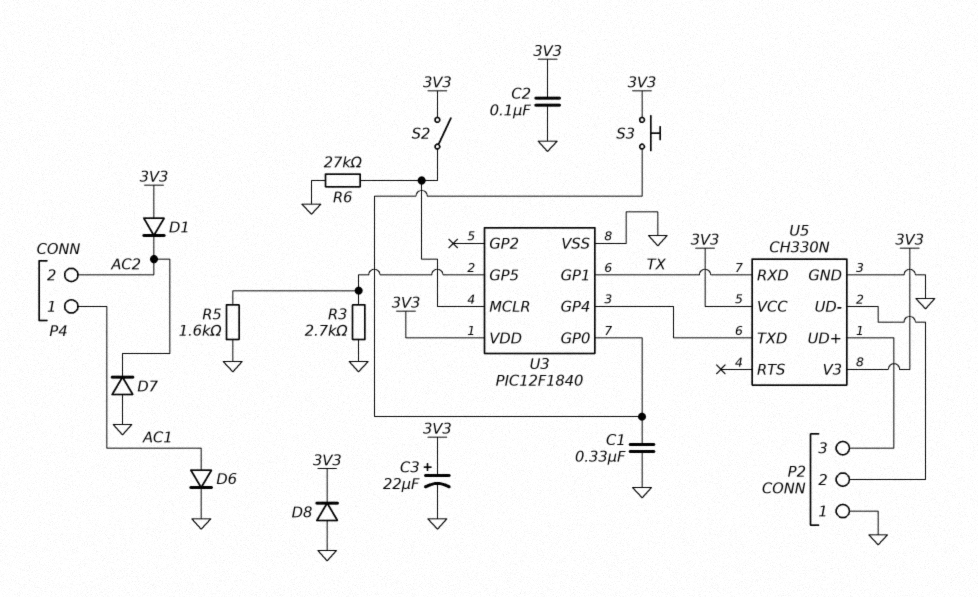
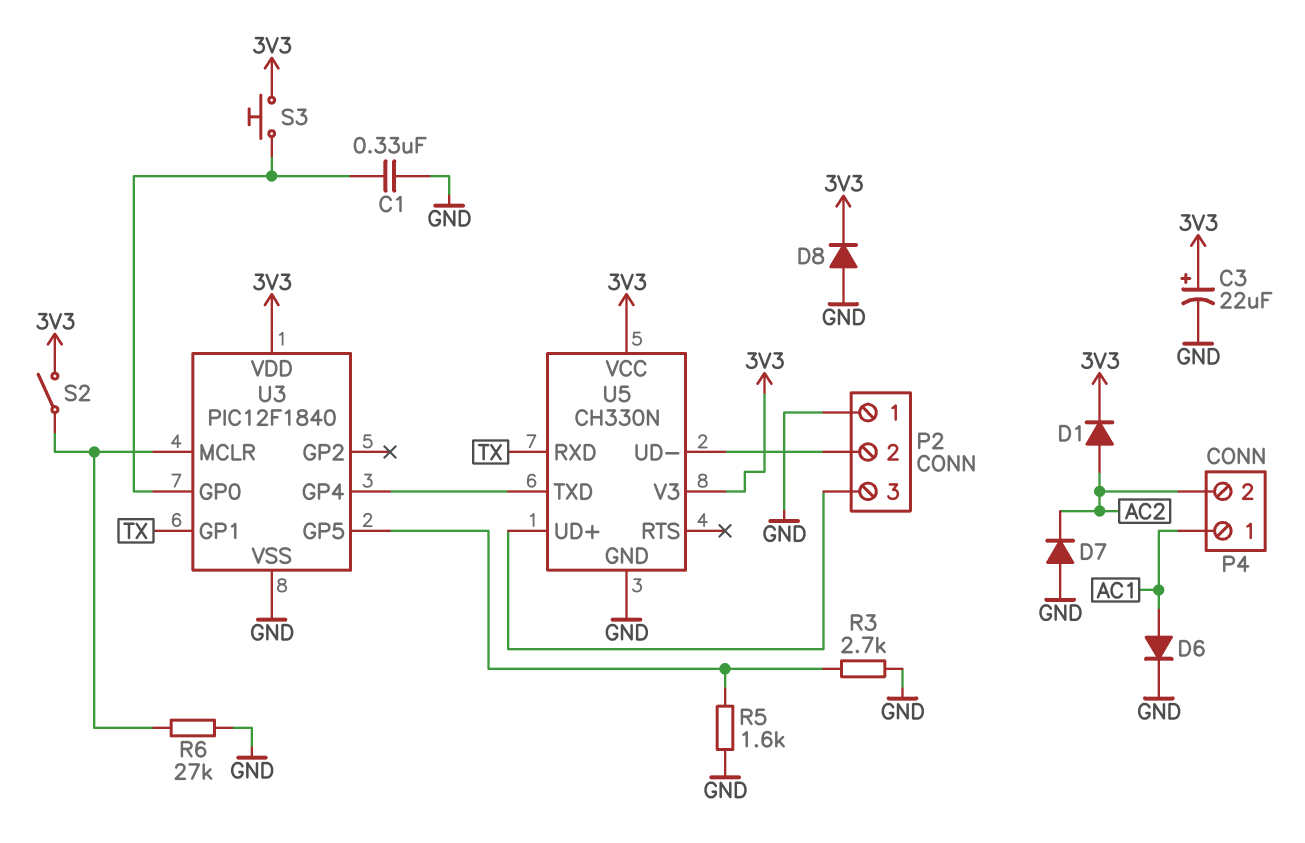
C2: 100nF (3V3, GND) -> none
D1: diode (A 3V3, K AC2) -> diode (A AC2, K 3V3)

